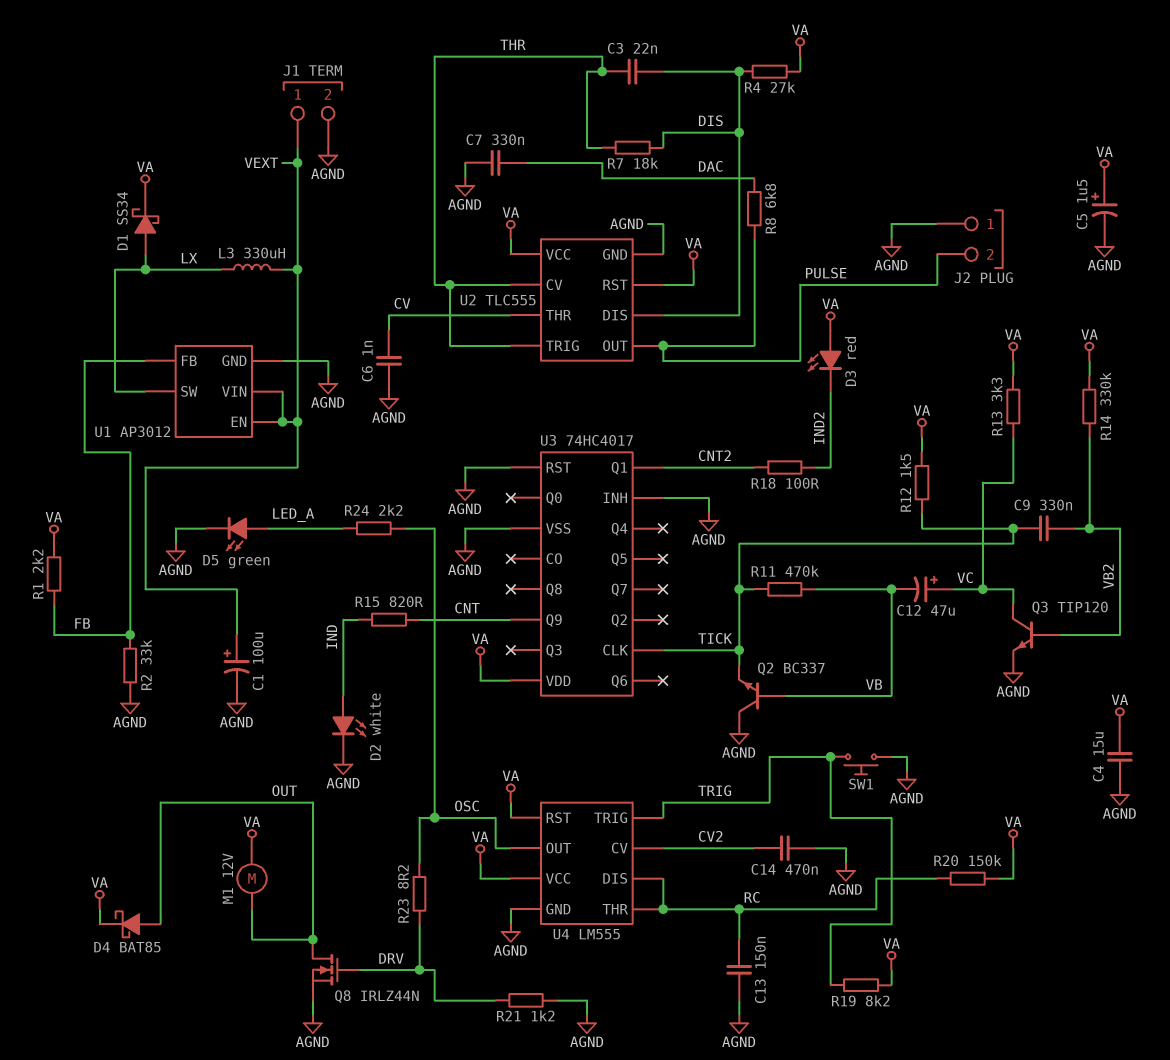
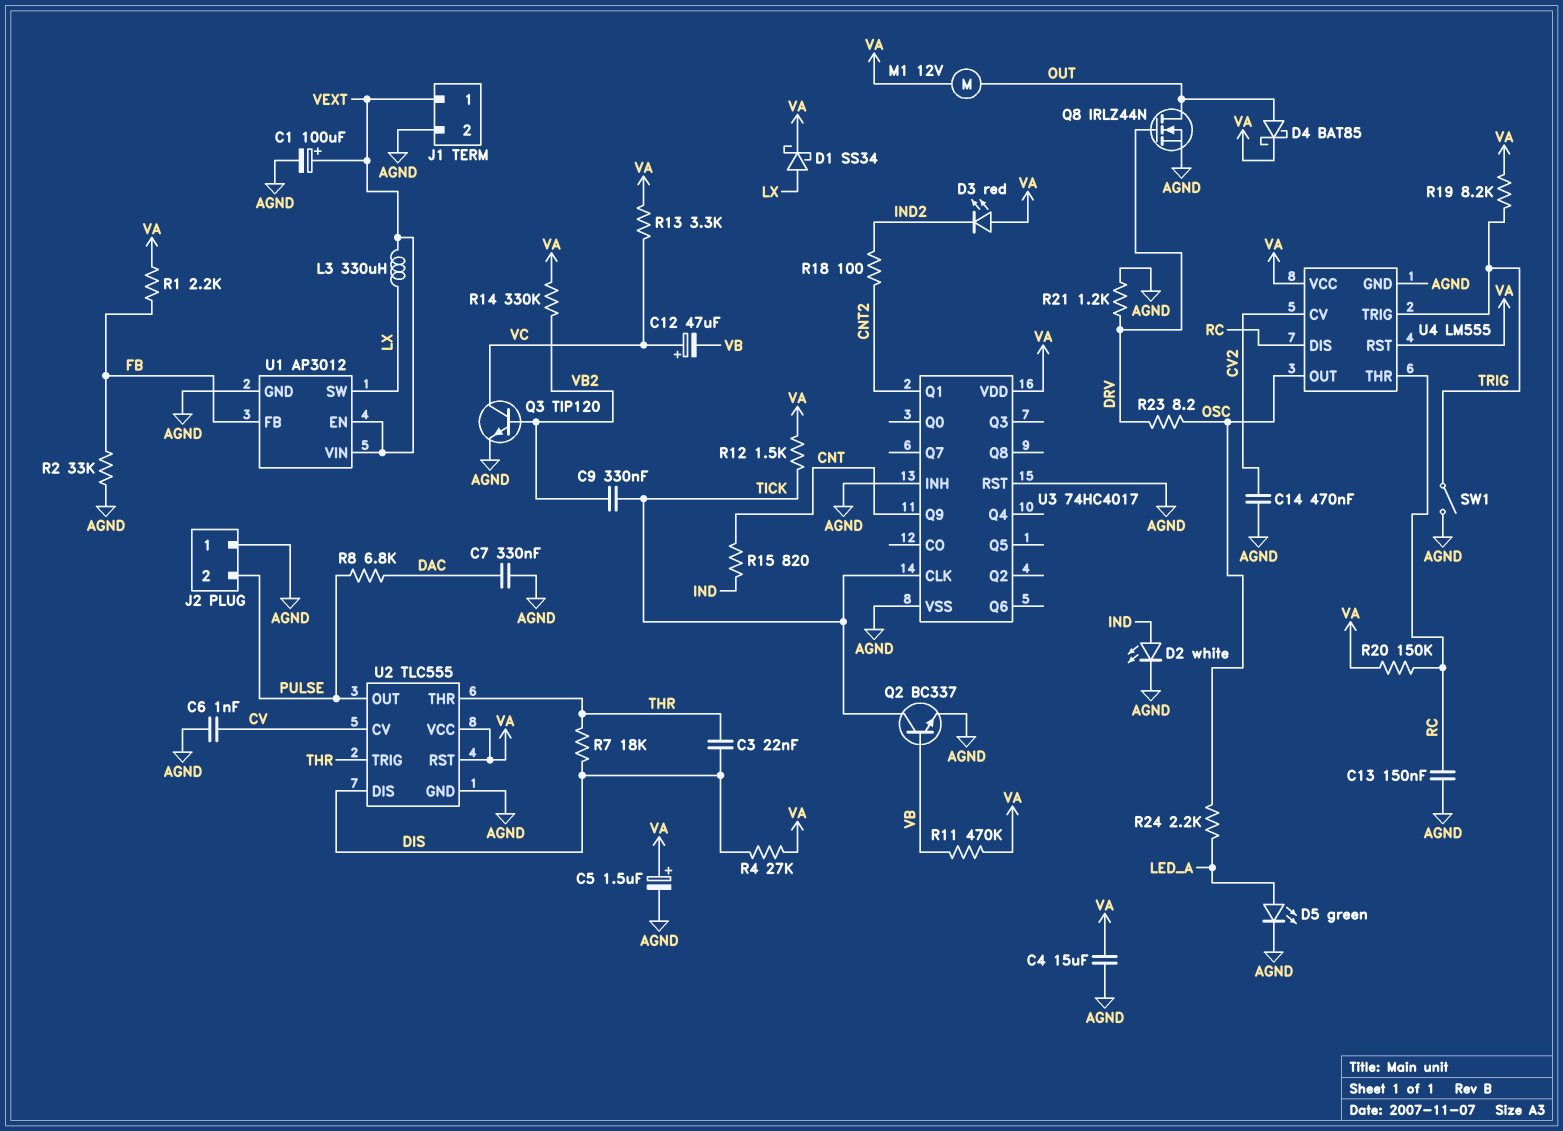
Q2: NPN BC337 (B VB, C AGND, E TICK) -> NPN BC337 (B VB, C TICK, E AGND)
R11: 470k (TICK, VB) -> 470k (VA, VB)
SW1: button (AGND, TRIG) -> switch (AGND, TRIG)
U2 pin CV: THR -> CV
U2 pin THR: CV -> THR

